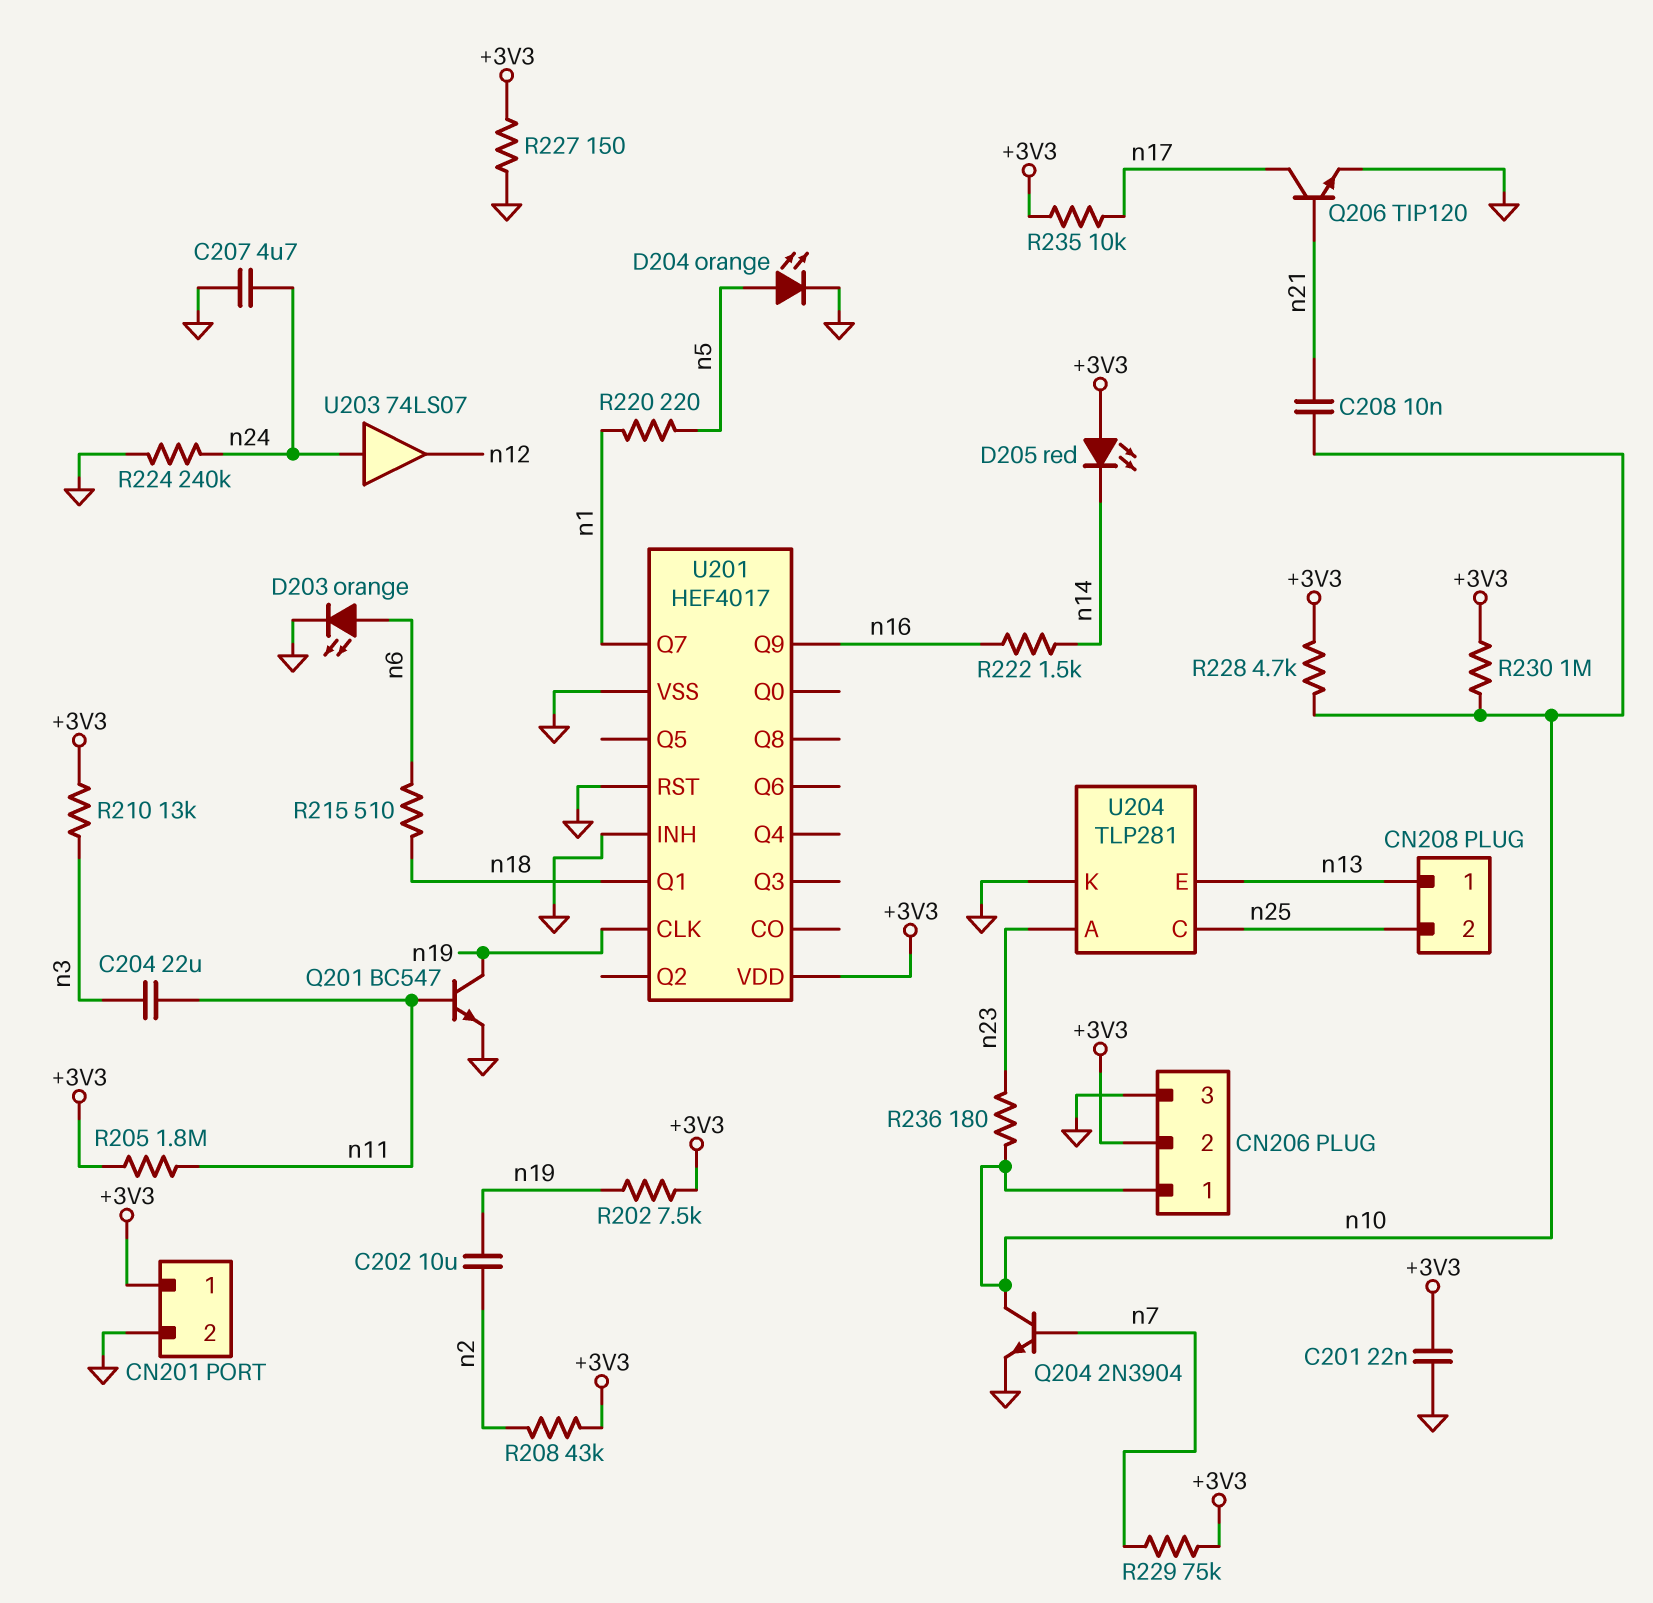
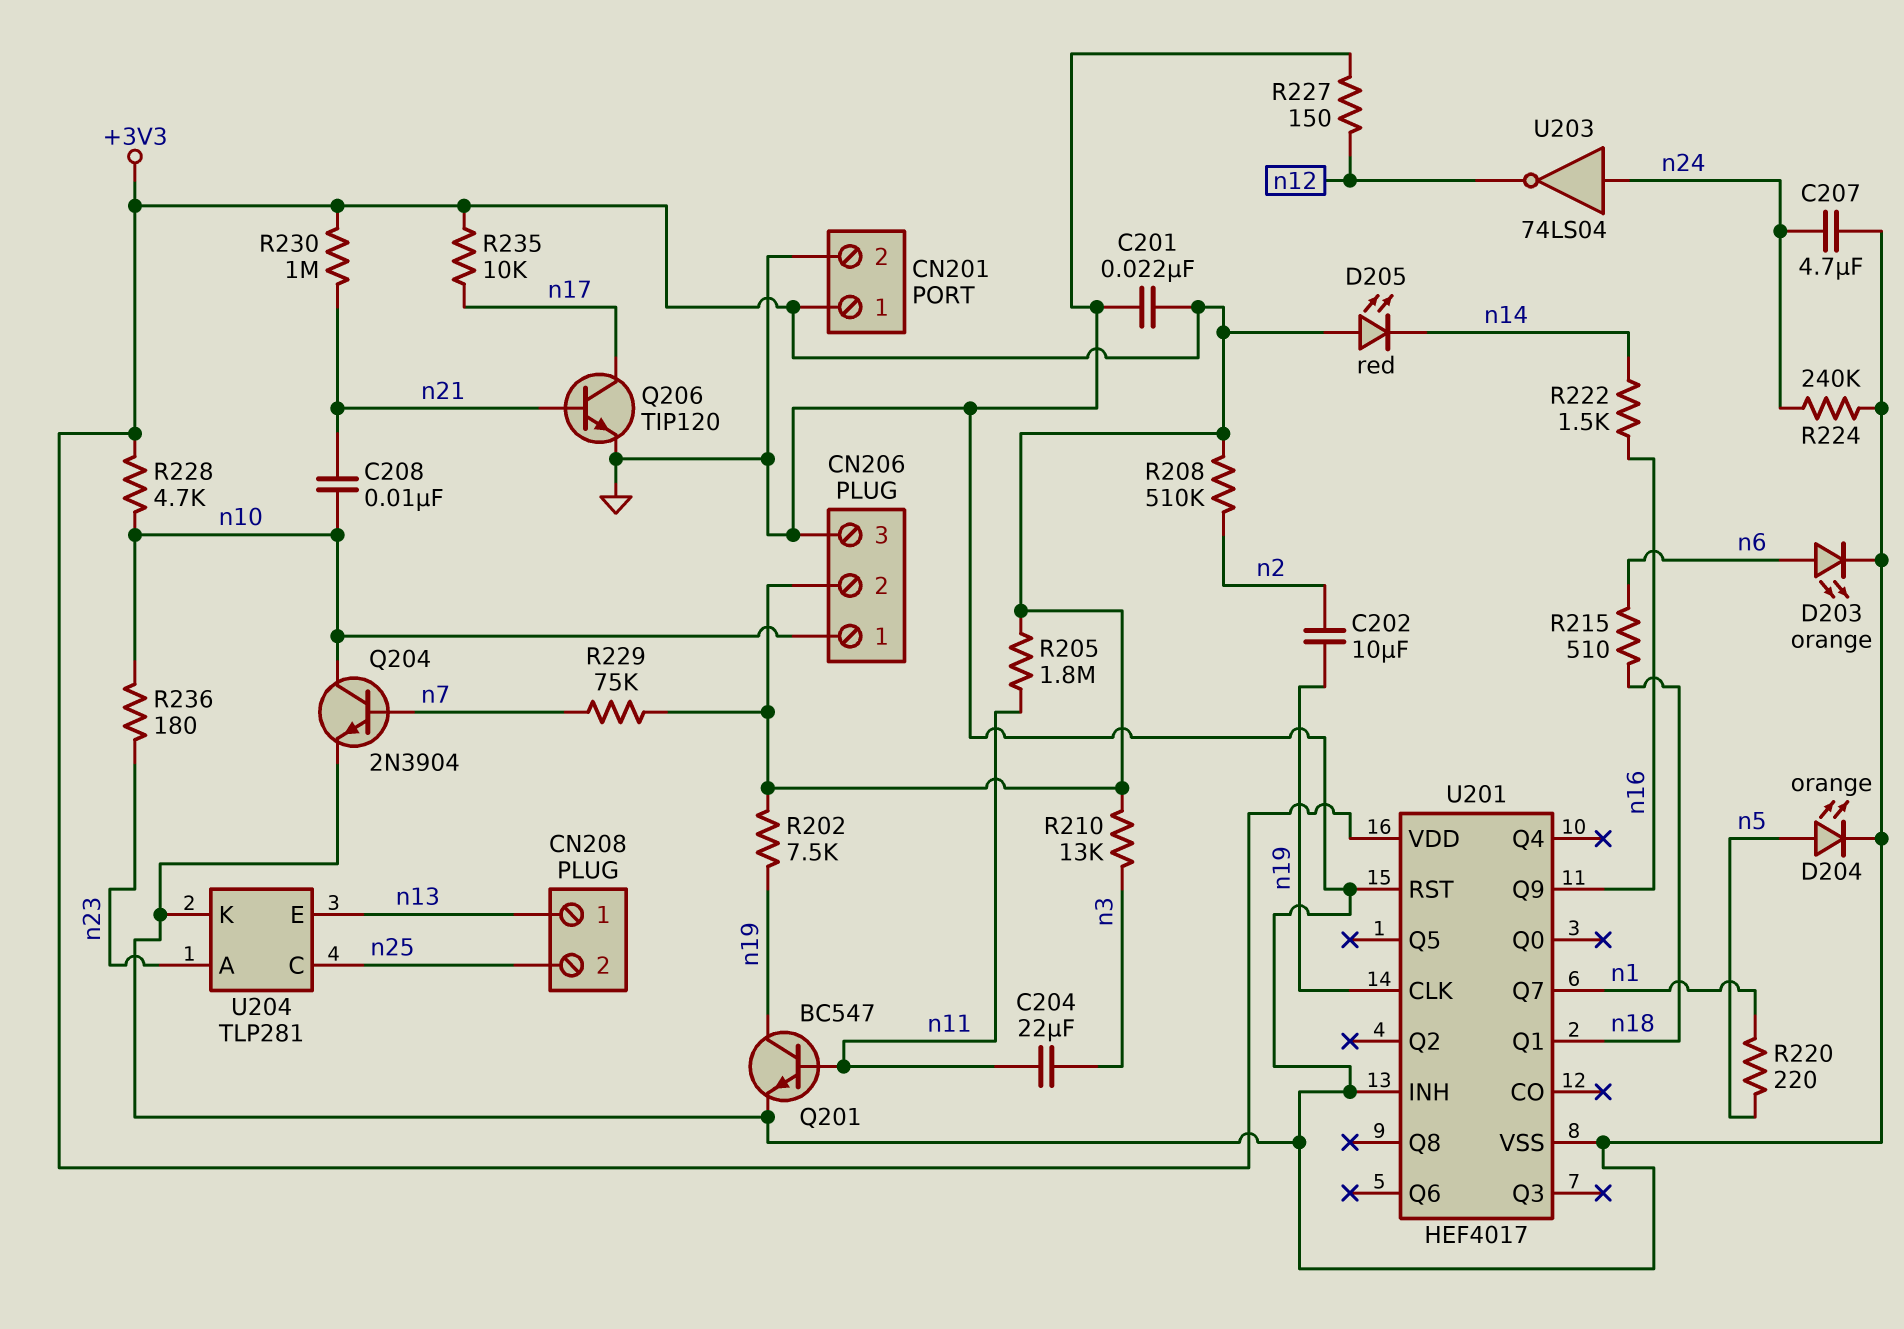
R208: 43k (+3V3, n2) -> 510k (+3V3, n2)
R227: 150 (+3V3, GND) -> 150 (GND, n12)
R230: 1M (+3V3, n10) -> 1M (+3V3, n21)
U203: buffer 74LS07 (in n24, out n12) -> NOT 74LS04 (in n24, out n12)

